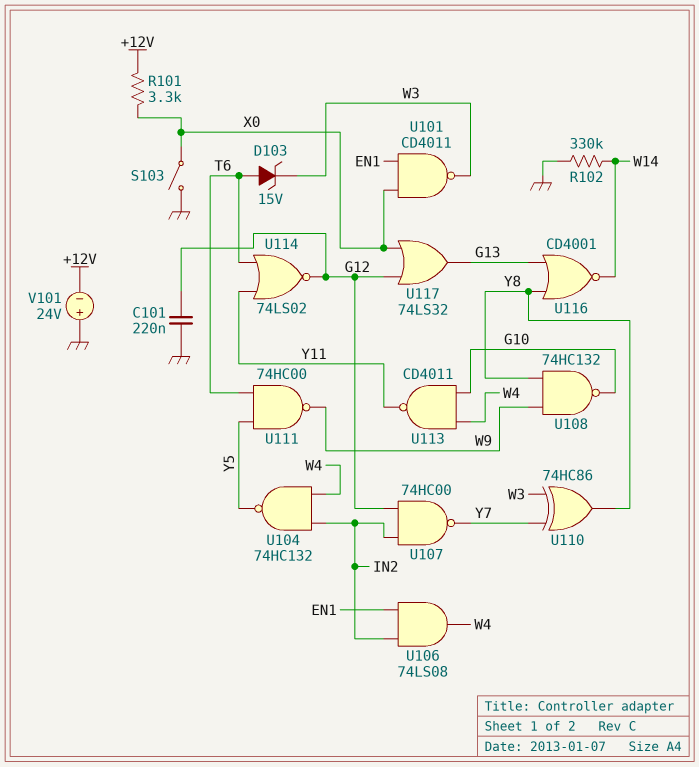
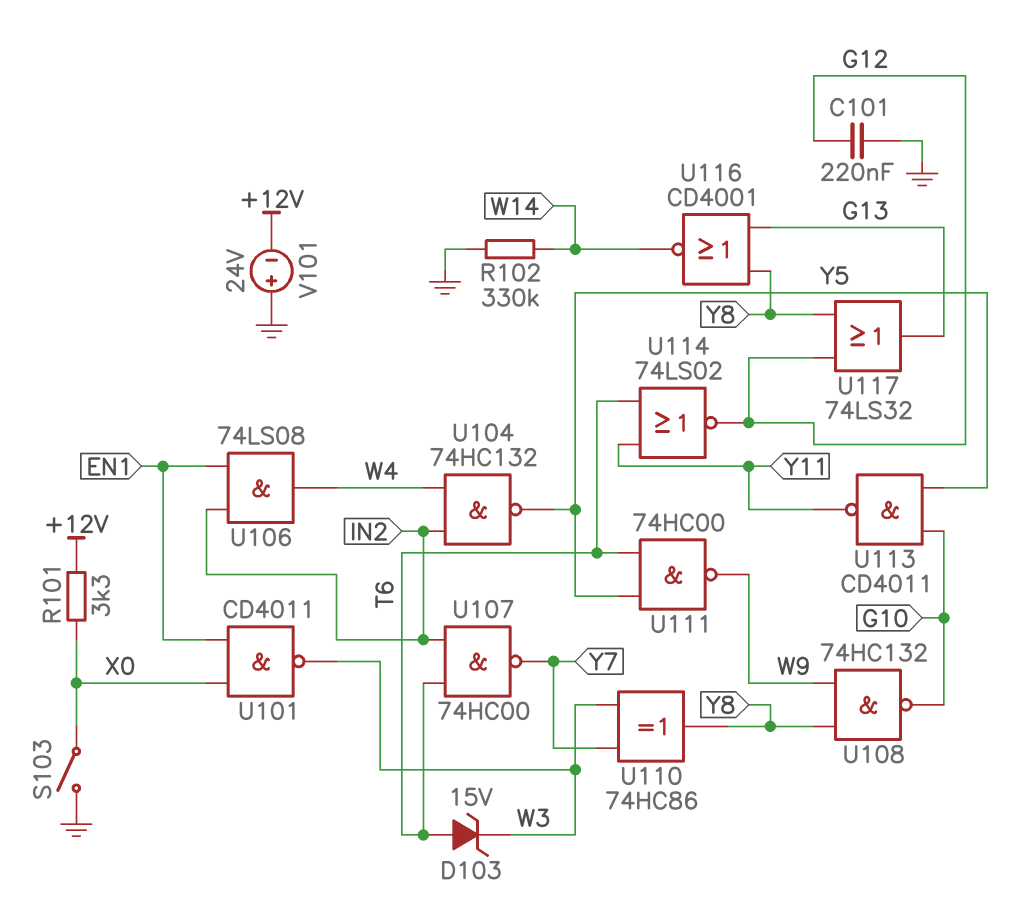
U107: NAND 74HC00 (in G12, in IN2, out Y7) -> NAND 74HC00 (in IN2, in T6, out Y7)
U113: NAND CD4011 (in G10, in W4, out Y11) -> NAND CD4011 (in G10, in Y5, out Y11)
U117: OR 74LS32 (in G12, in X0, out G13) -> OR 74LS32 (in G12, in Y8, out G13)

